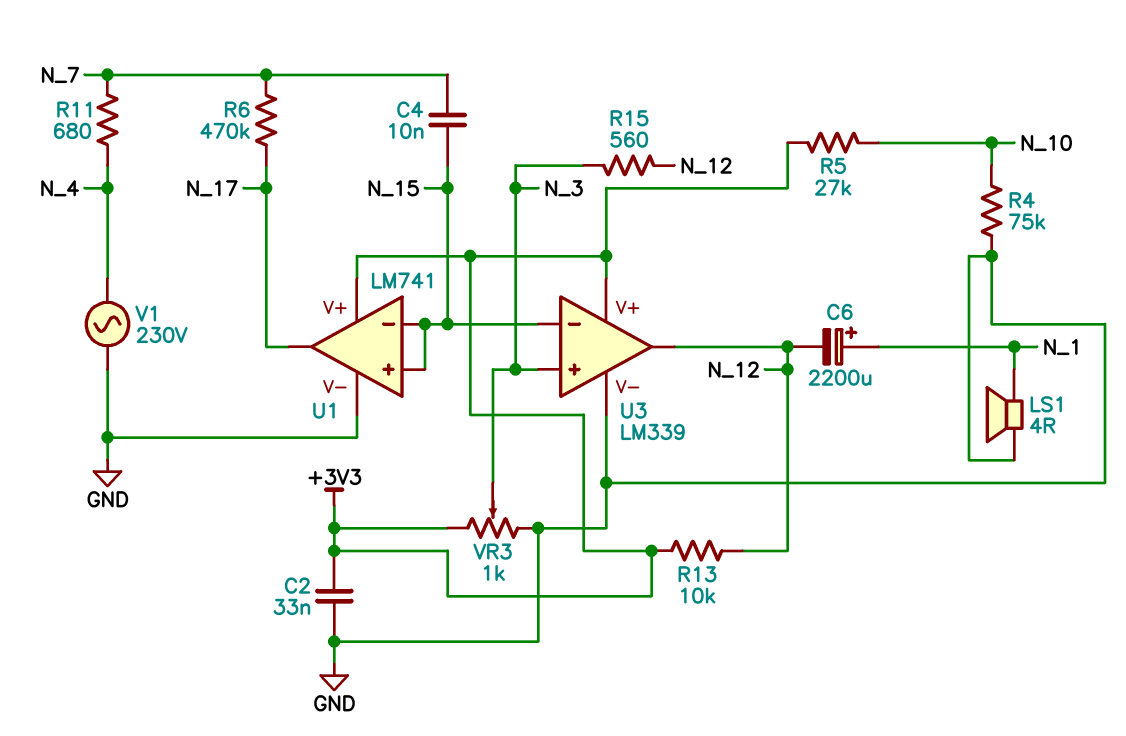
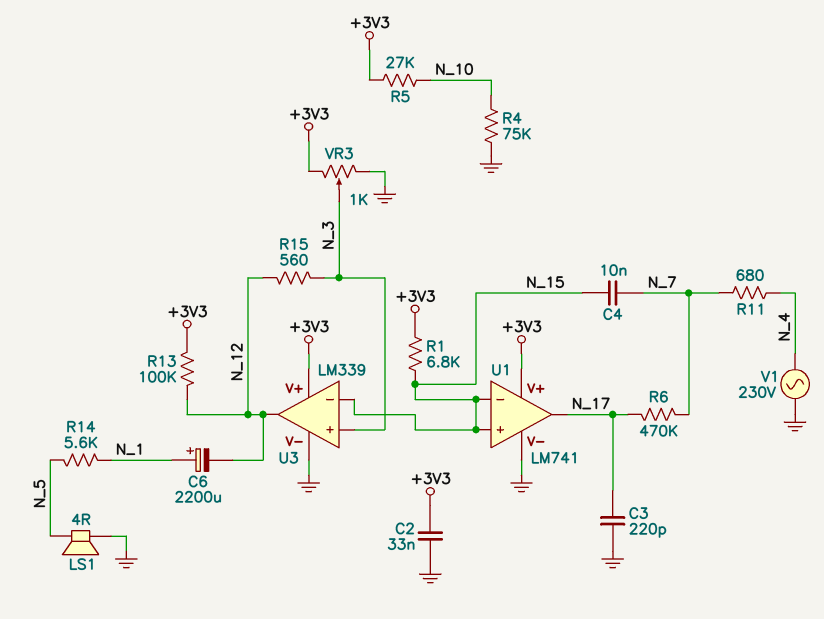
C3: none -> 220pF (GND, N_17)
LS1: speaker 4R (GND, N_1) -> speaker 4R (GND, N_5)
R1: none -> 6.8k (+3V3, N_15)
R13: 10k (+3V3, N_12) -> 100k (+3V3, N_12)
R14: none -> 5.6k (N_1, N_5)

